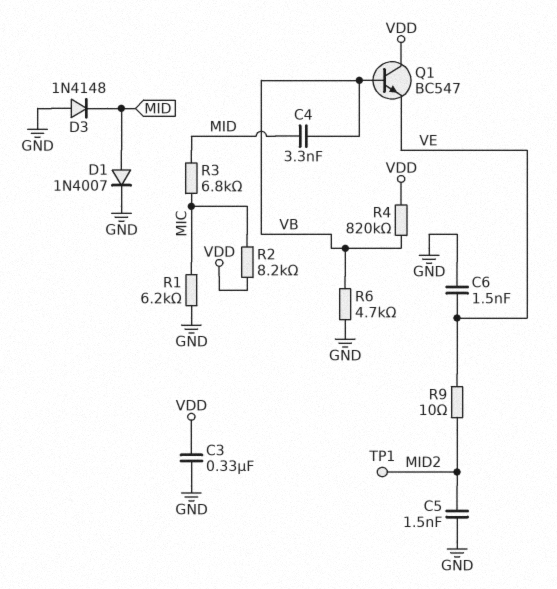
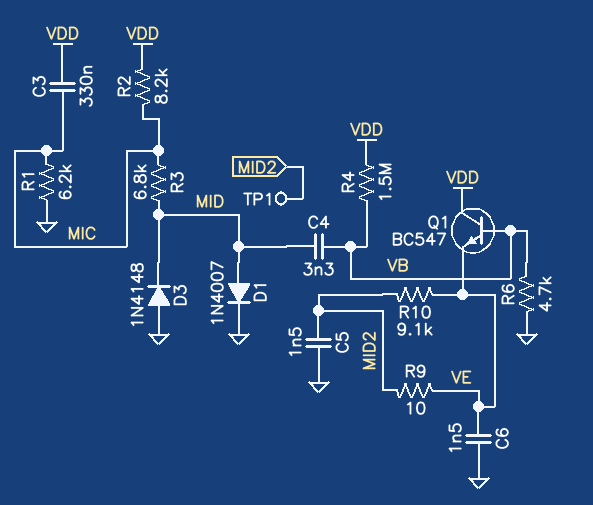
C3: 330nF (GND, VDD) -> 330nF (MIC, VDD)
R4: 820k (VB, VDD) -> 1.5M (VB, VDD)
R10: none -> 9.1k (MID2, VE)

